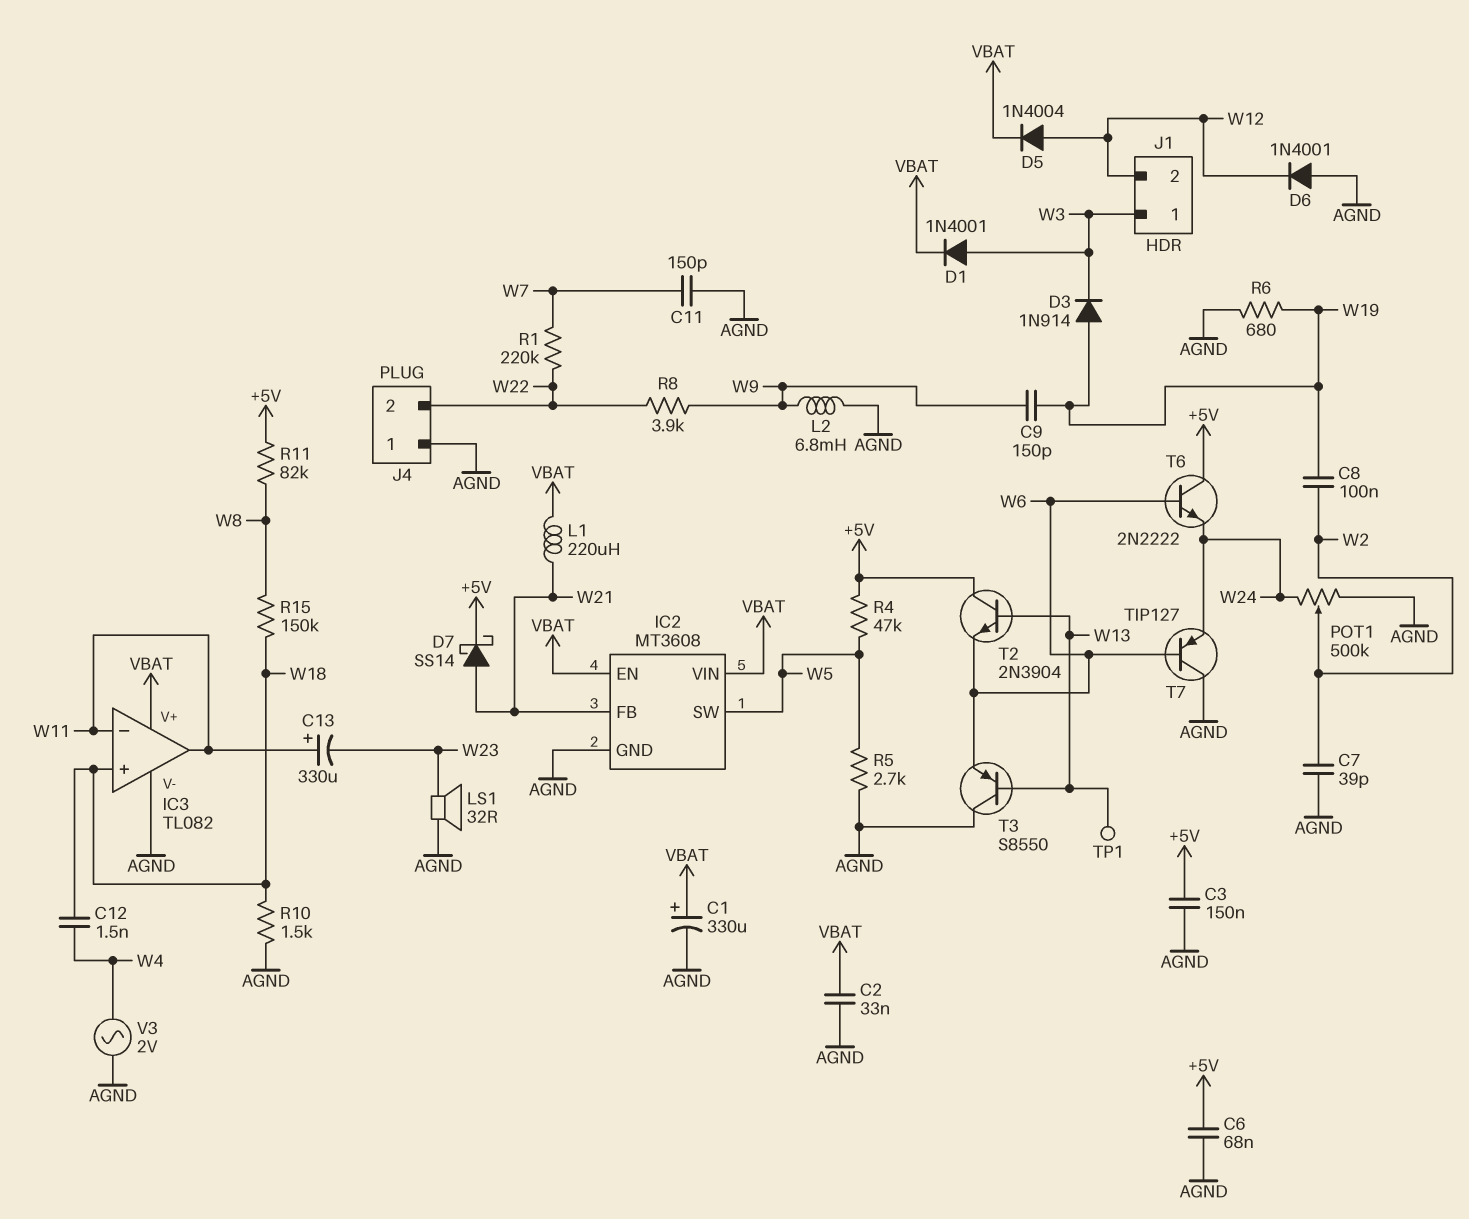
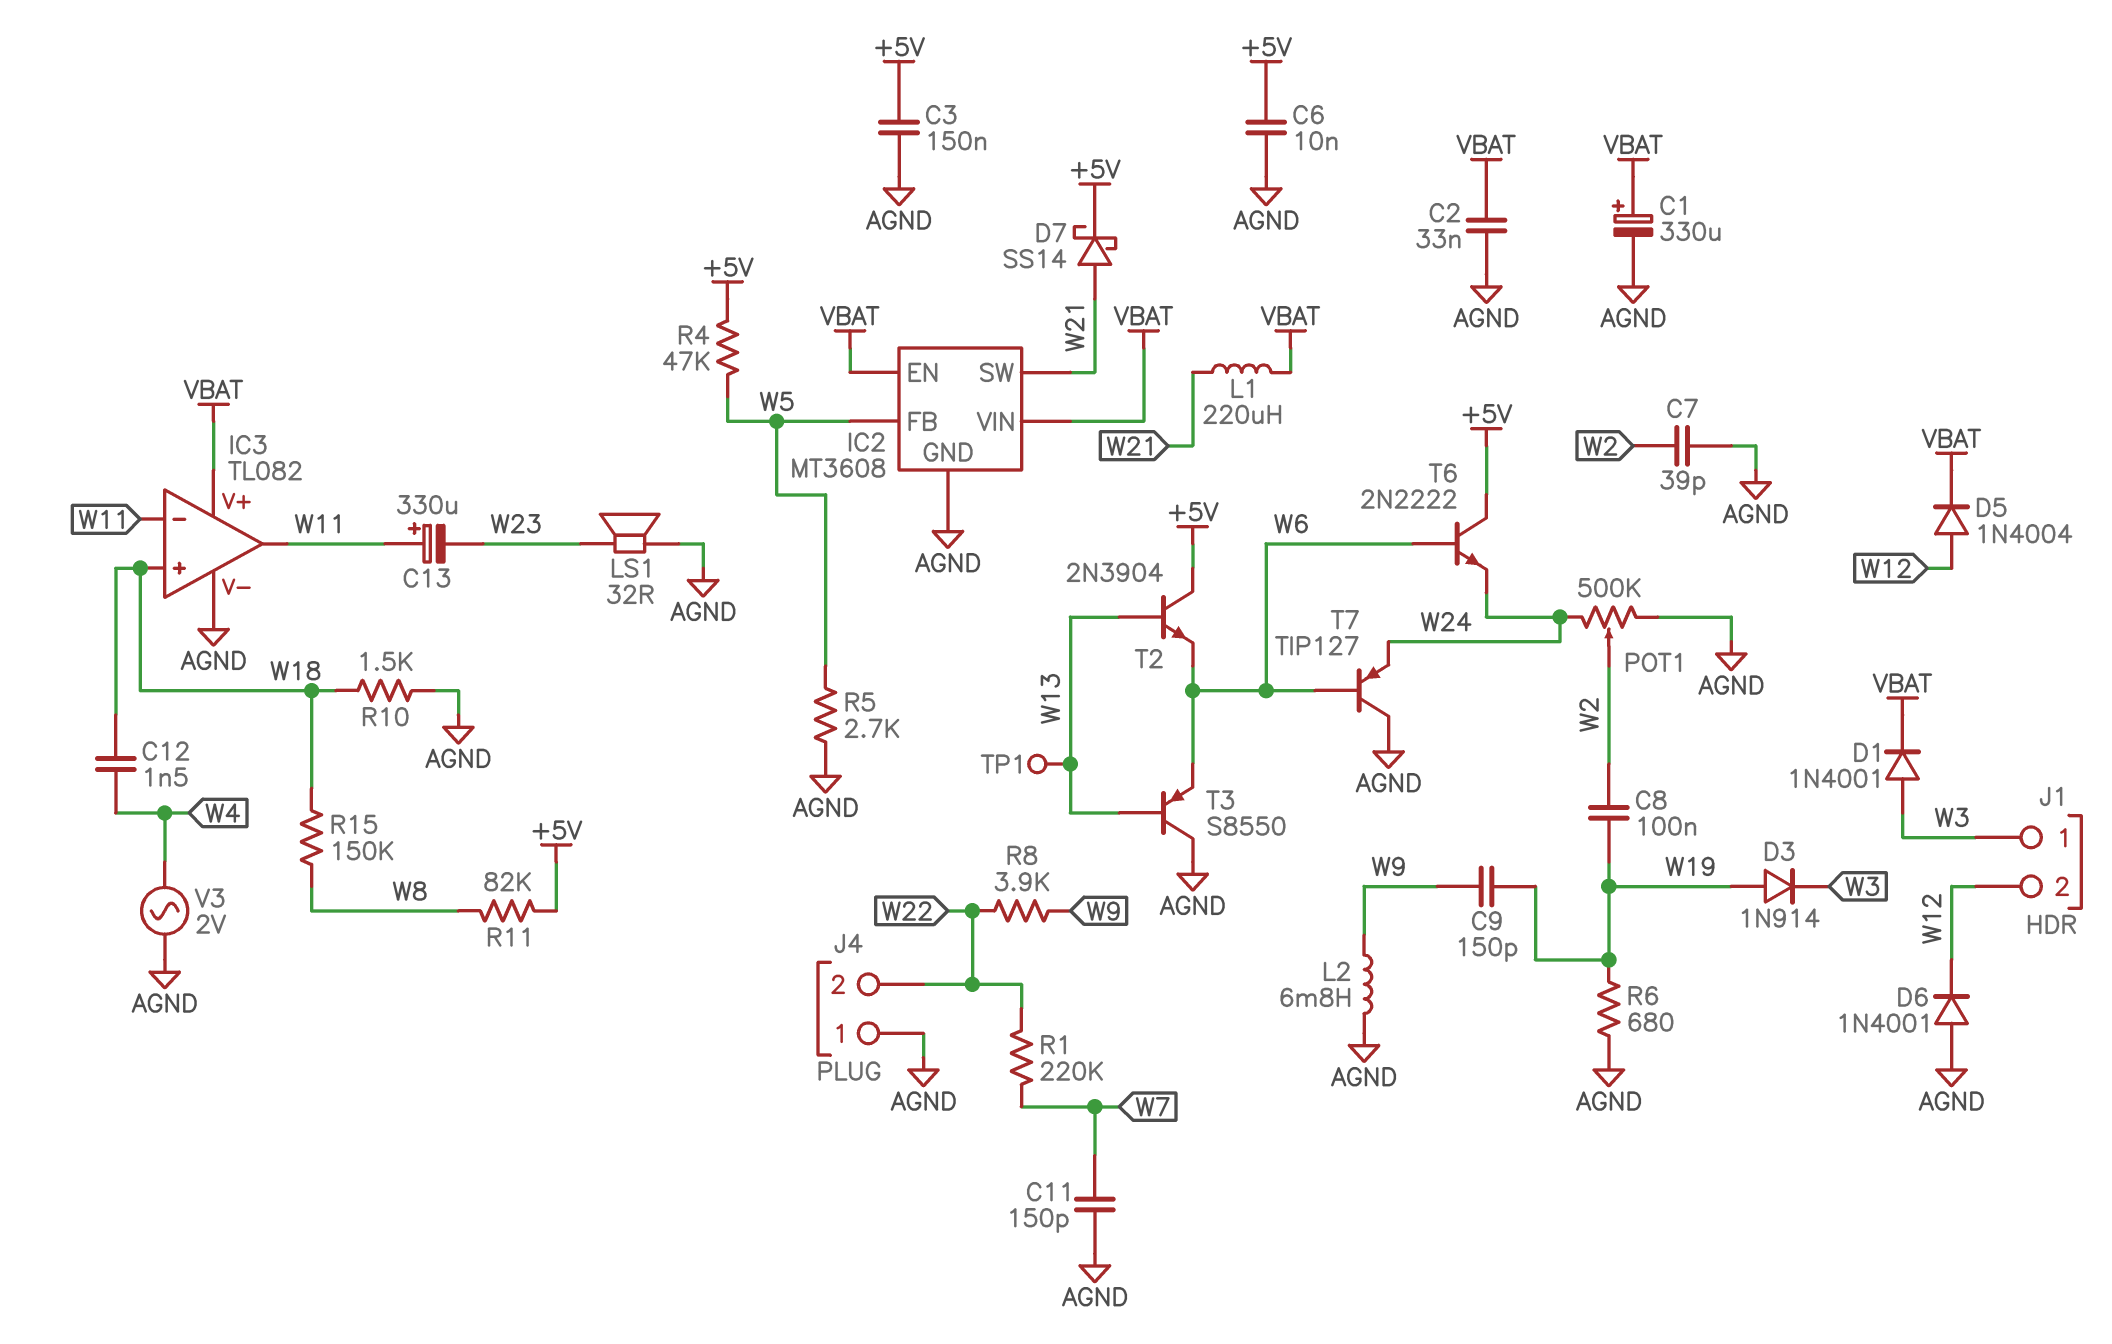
C6: 68nF (+5V, AGND) -> 10nF (+5V, AGND)
IC2 pin FB: W21 -> W5
IC2 pin SW: W5 -> W21

